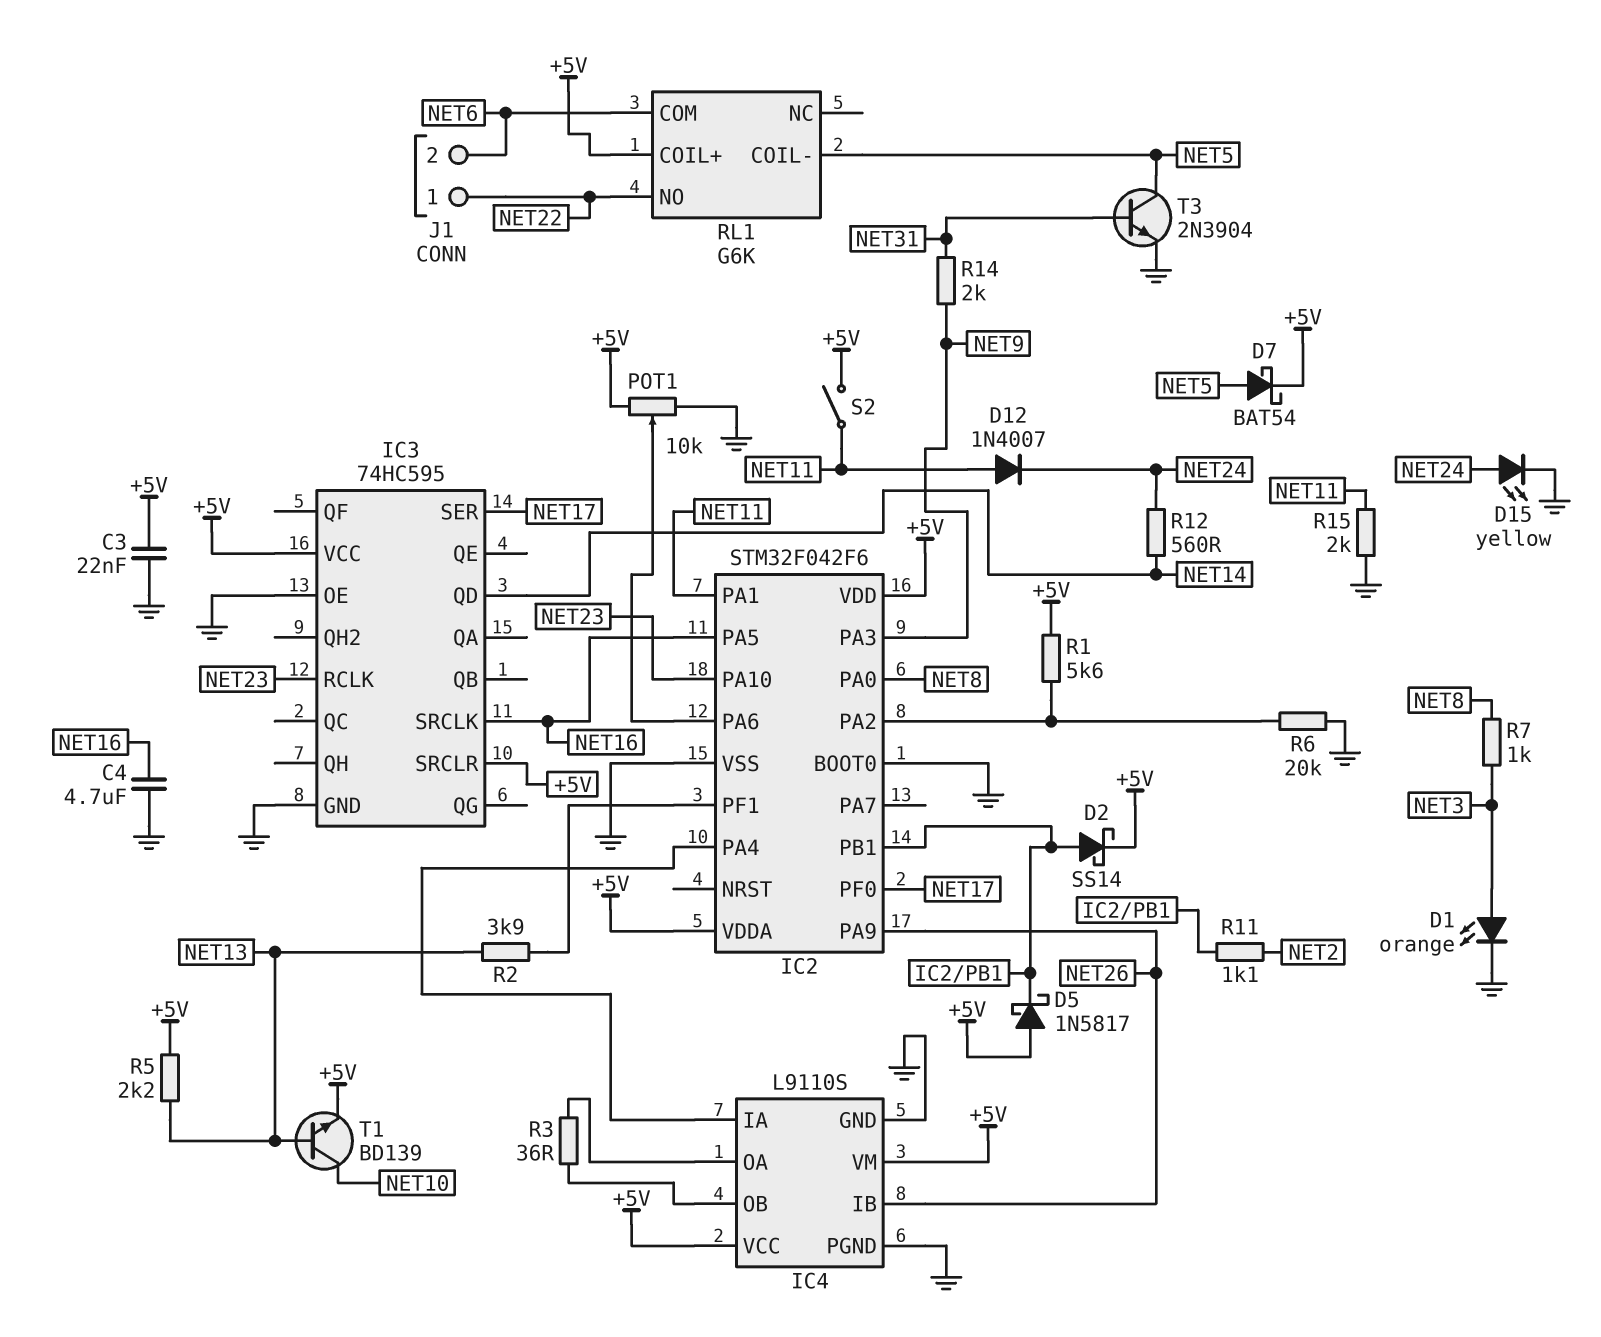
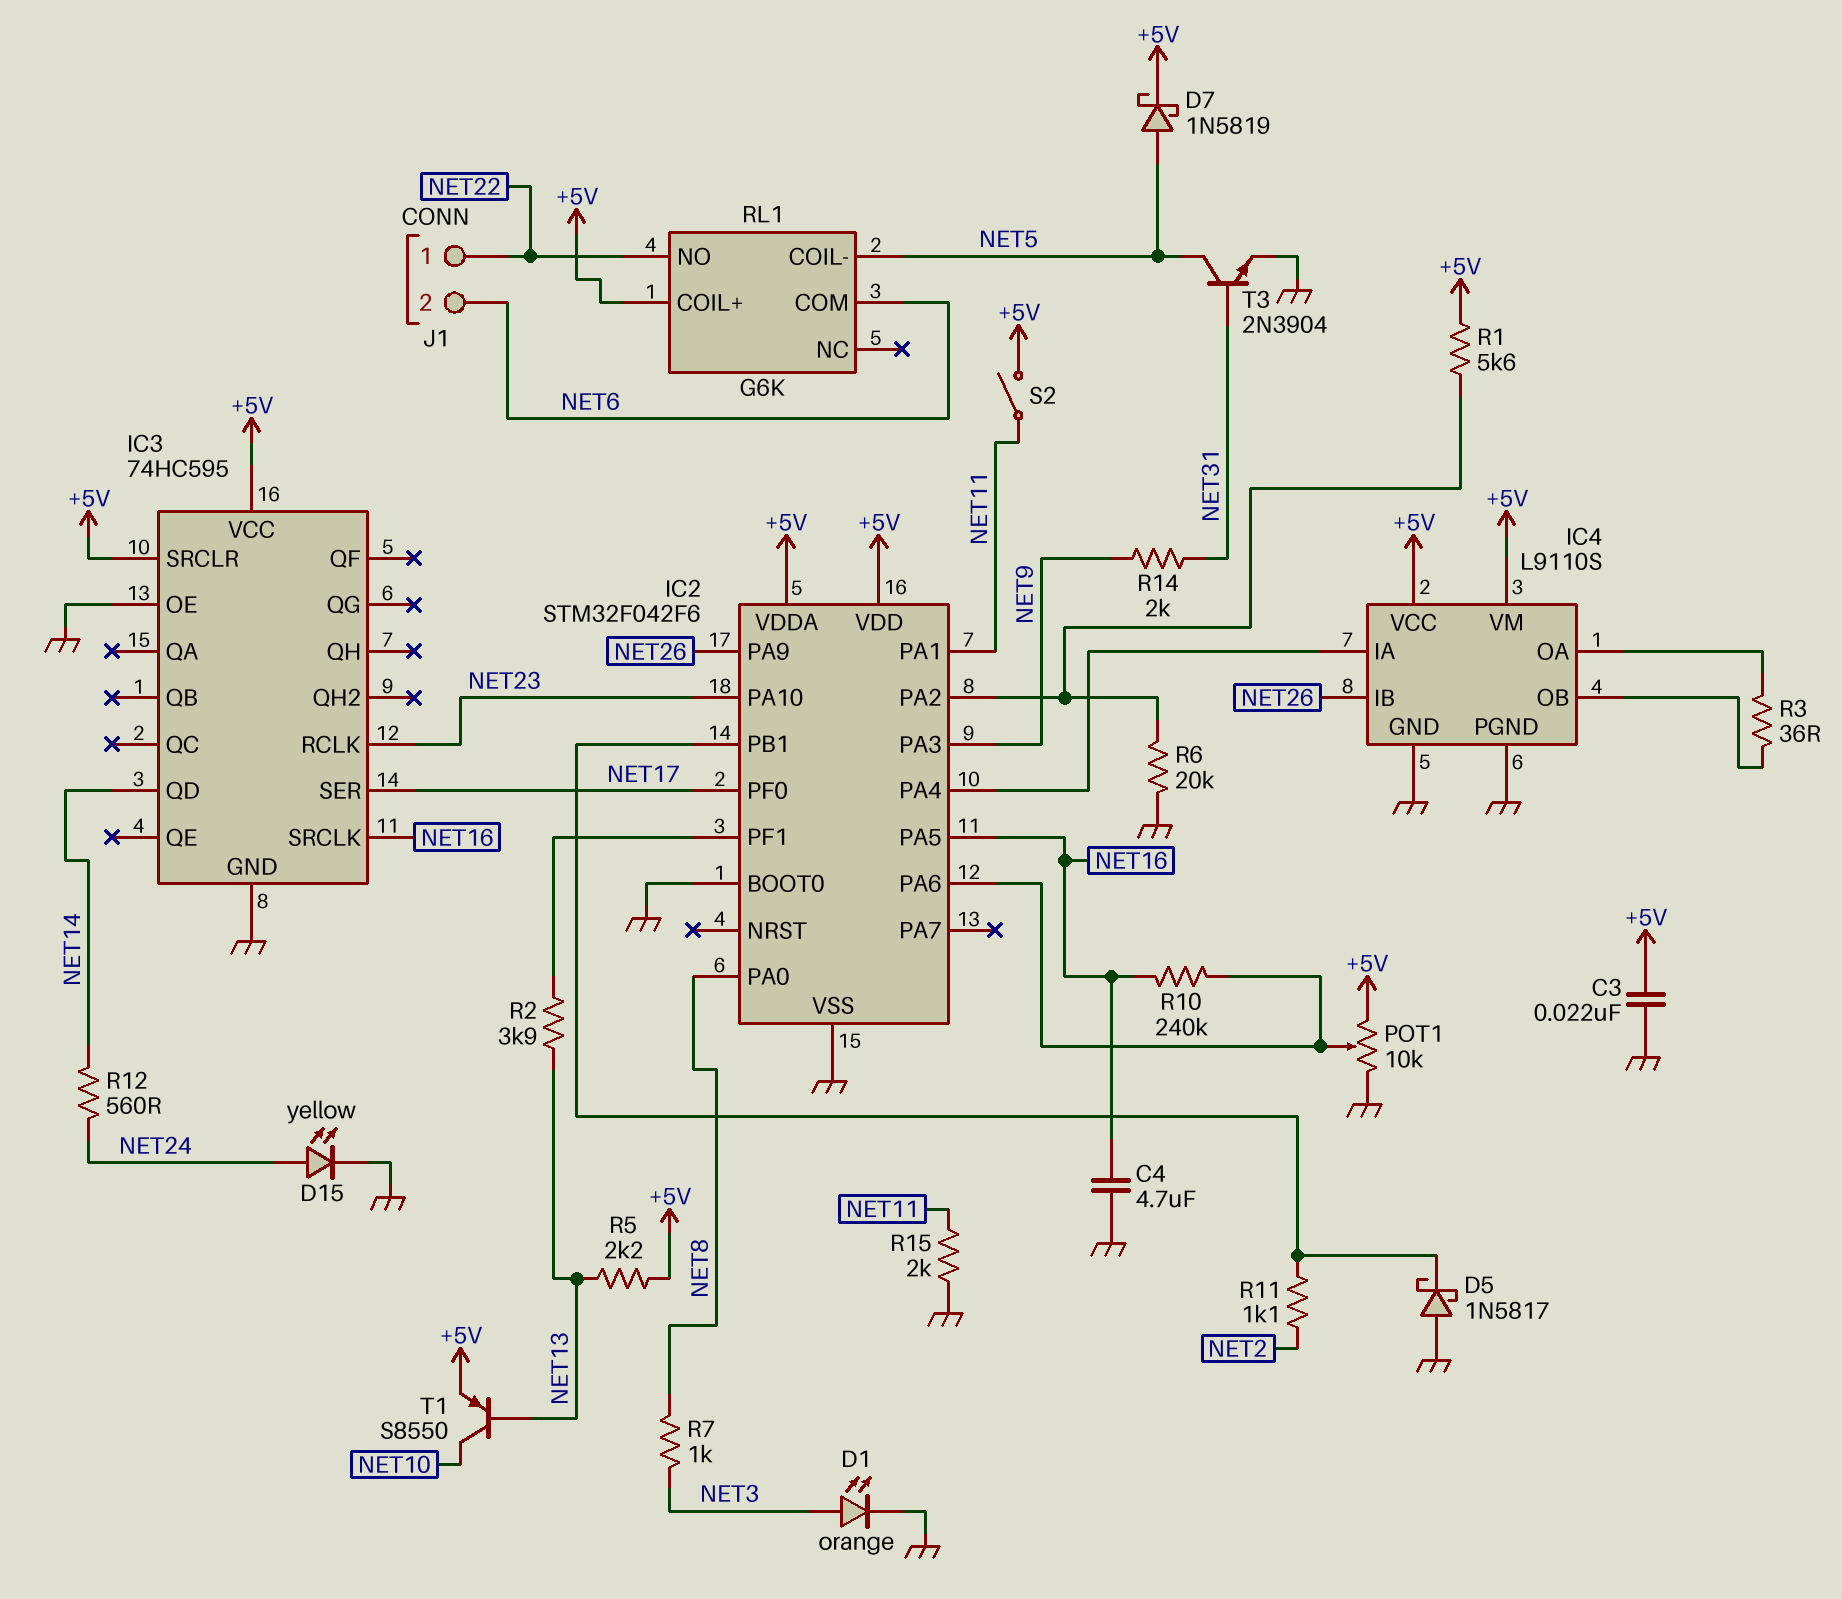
D2: schottky SS14 (A IC2/PB1, K +5V) -> none
D5: schottky 1N5817 (A +5V, K IC2/PB1) -> schottky 1N5817 (A GND, K IC2/PB1)
D7: schottky BAT54 (A NET5, K +5V) -> schottky 1N5819 (A NET5, K +5V)
D12: diode 1N4007 (A NET11, K NET24) -> none
R10: none -> 240k (IC2/PA6, NET16)
T1: NPN BD139 (B NET13, C NET10, E +5V) -> PNP S8550 (B NET13, C NET10, E +5V)

